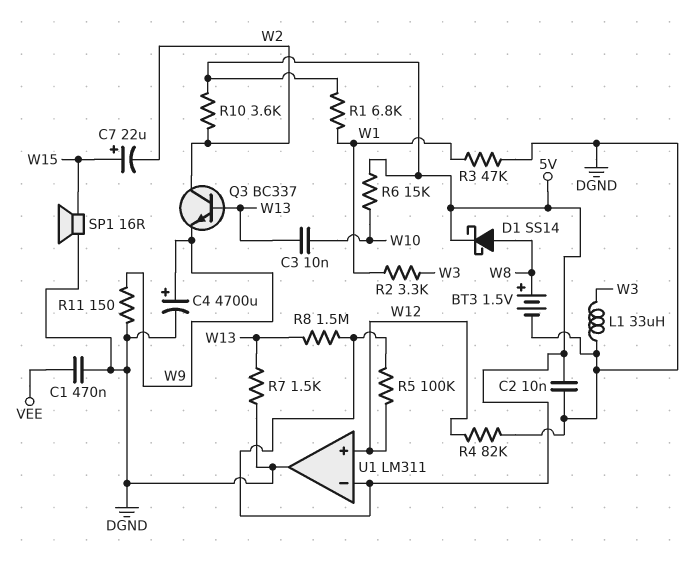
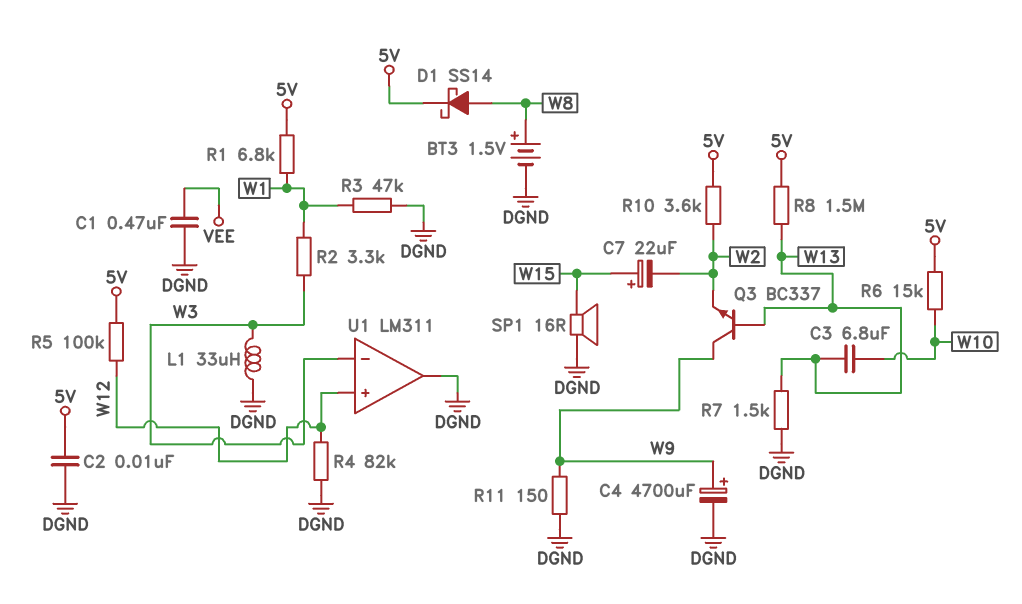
C3: 10nF (W10, W13) -> 6.8uF (W10, W13)
Q3: NPN BC337 (B W13, C W2, E W9) -> NPN BC337 (B W13, C W9, E W2)
U1 pin in-: 5V -> W3

